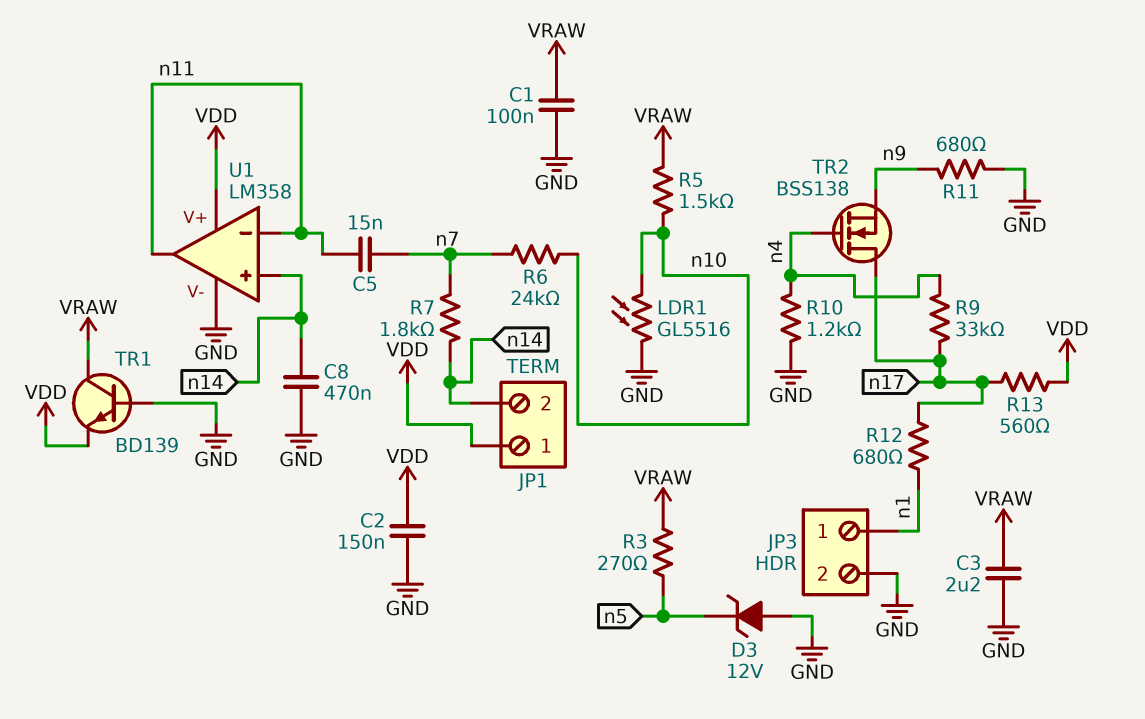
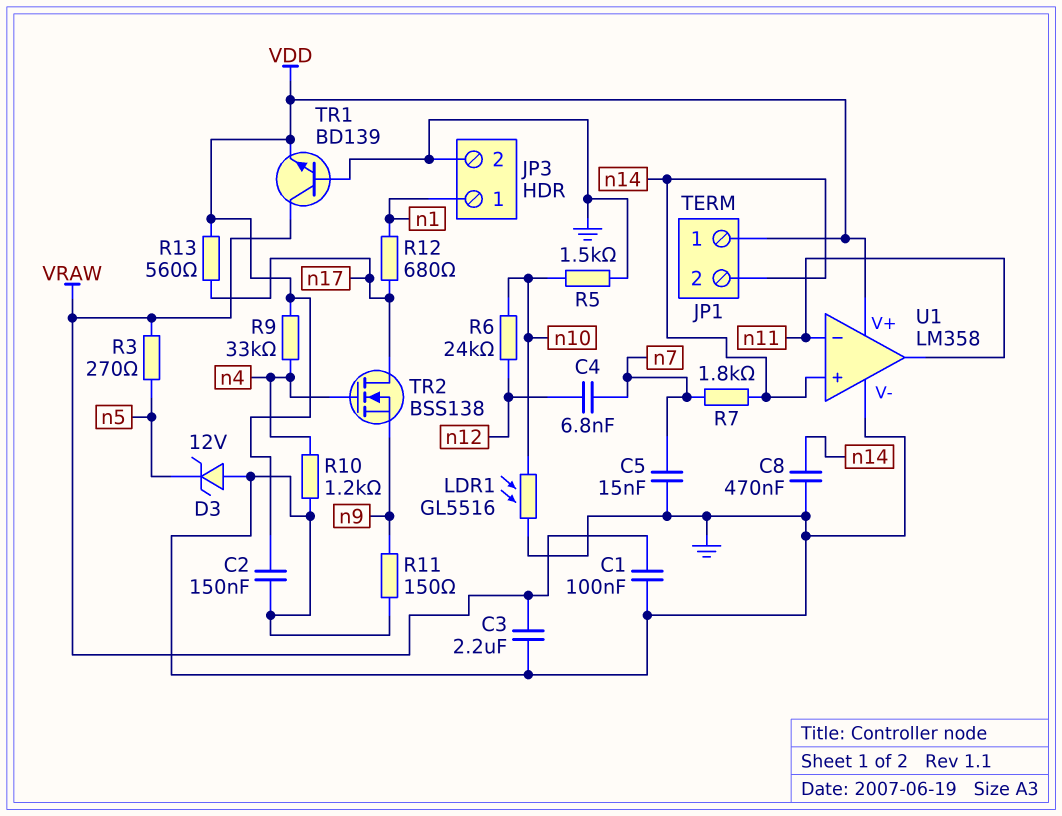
C4: none -> 6.8nF (n7, n12)
C5: 15nF (n7, n11) -> 15nF (GND, n7)
R5: 1.5k (VRAW, n10) -> 1.5k (GND, n10)
R6: 24k (n7, n10) -> 24k (n10, n12)
R9: 33k (n4, n17) -> 33k (VDD, n4)
R11: 680 (GND, n9) -> 150 (GND, n9)

